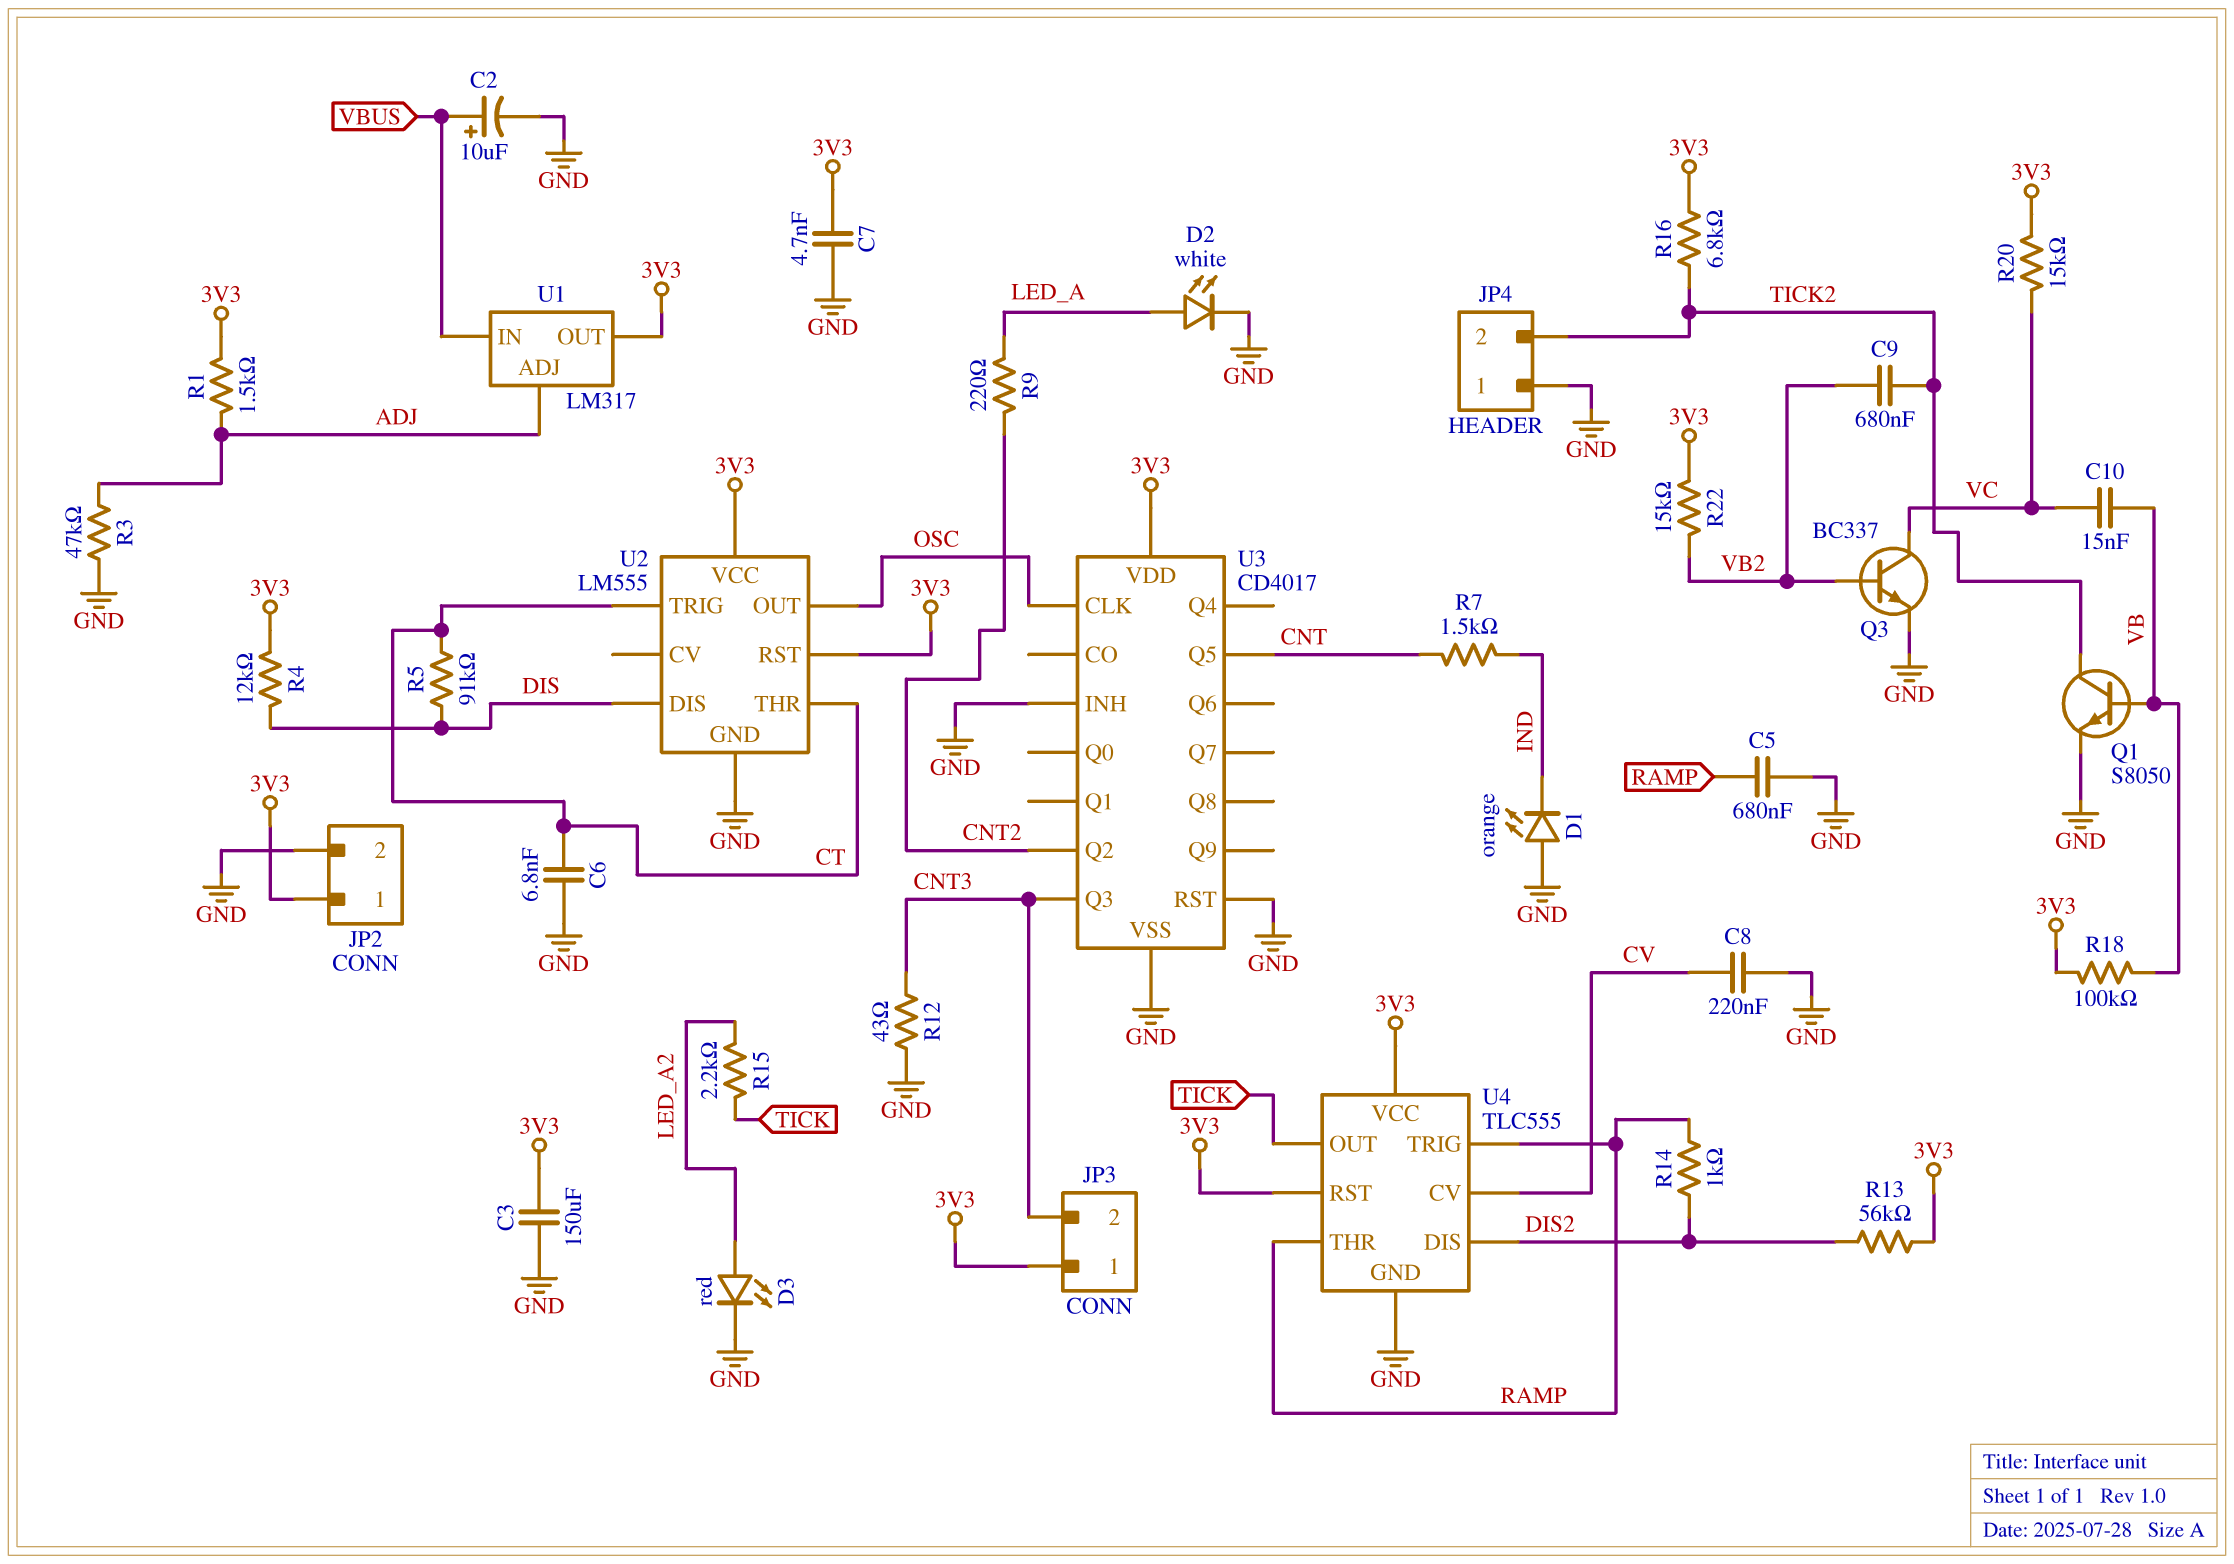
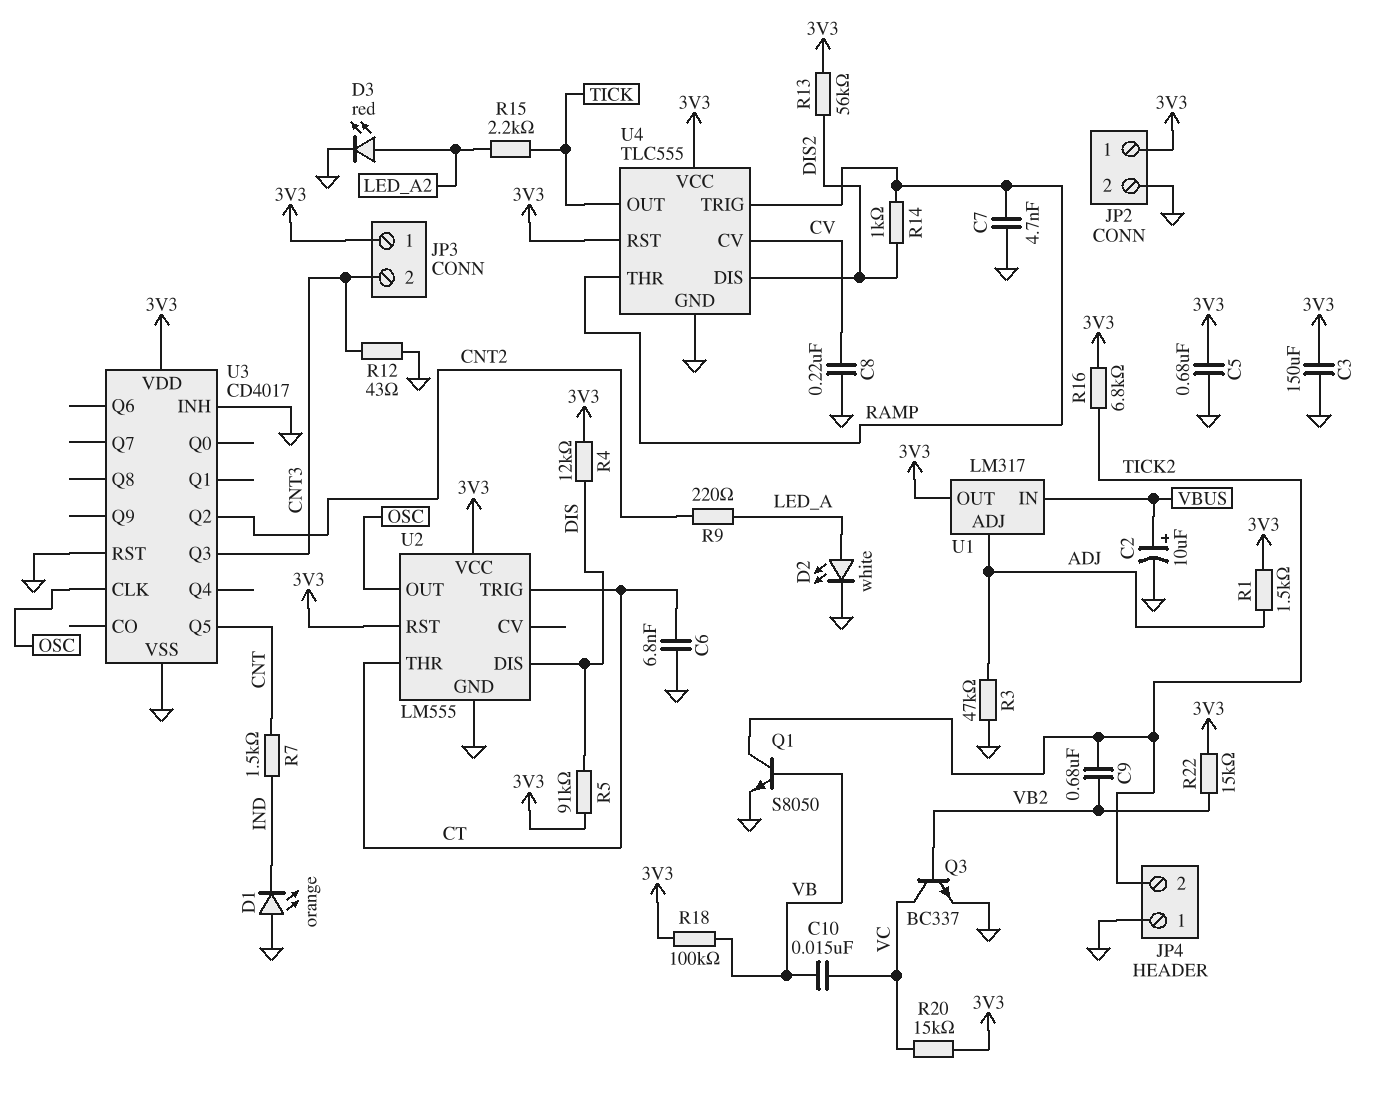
C5: 680nF (GND, RAMP) -> 680nF (3V3, GND)
C7: 4.7nF (3V3, GND) -> 4.7nF (GND, RAMP)
R5: 91k (CT, DIS) -> 91k (3V3, DIS)

